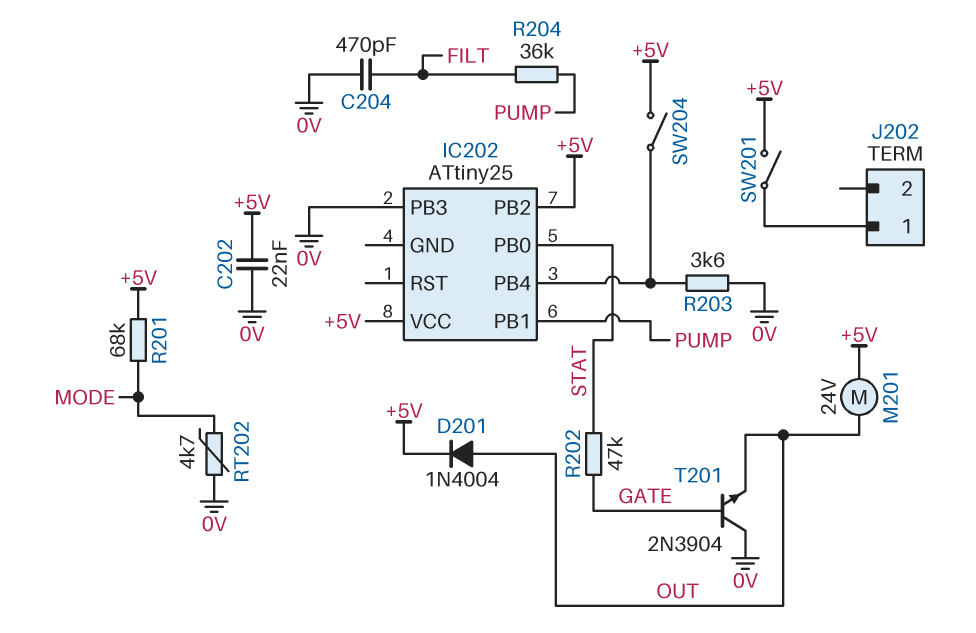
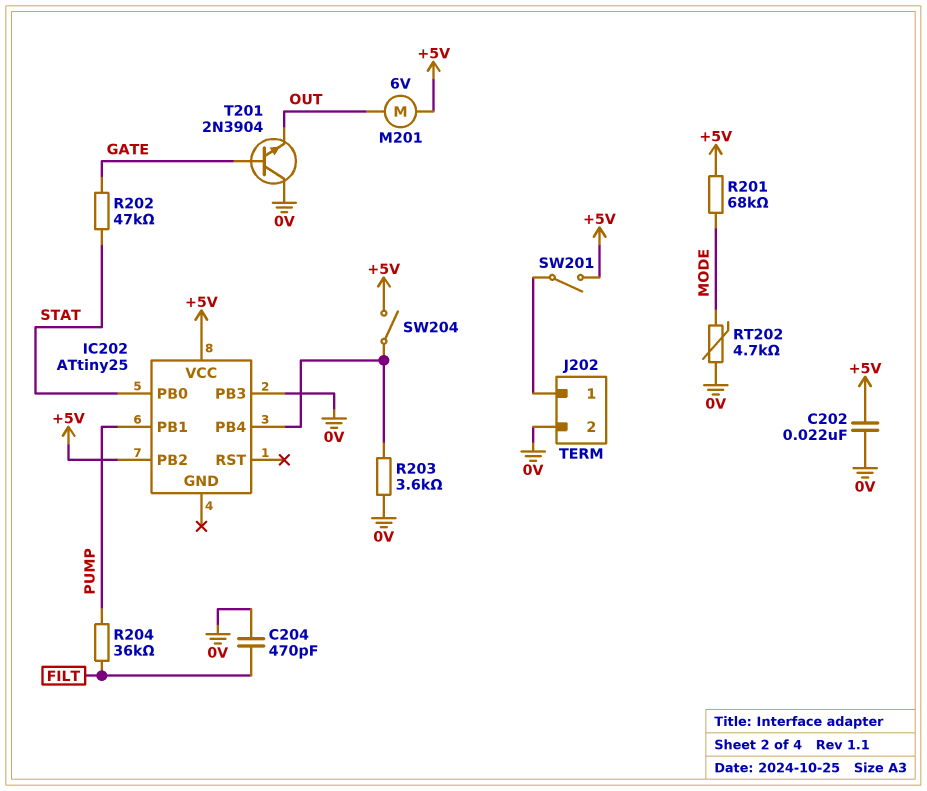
D201: diode 1N4004 (A OUT, K +5V) -> none
J202 pin 2: none -> 0V
M201: motor 24V (+5V, OUT) -> motor 6V (+5V, OUT)

